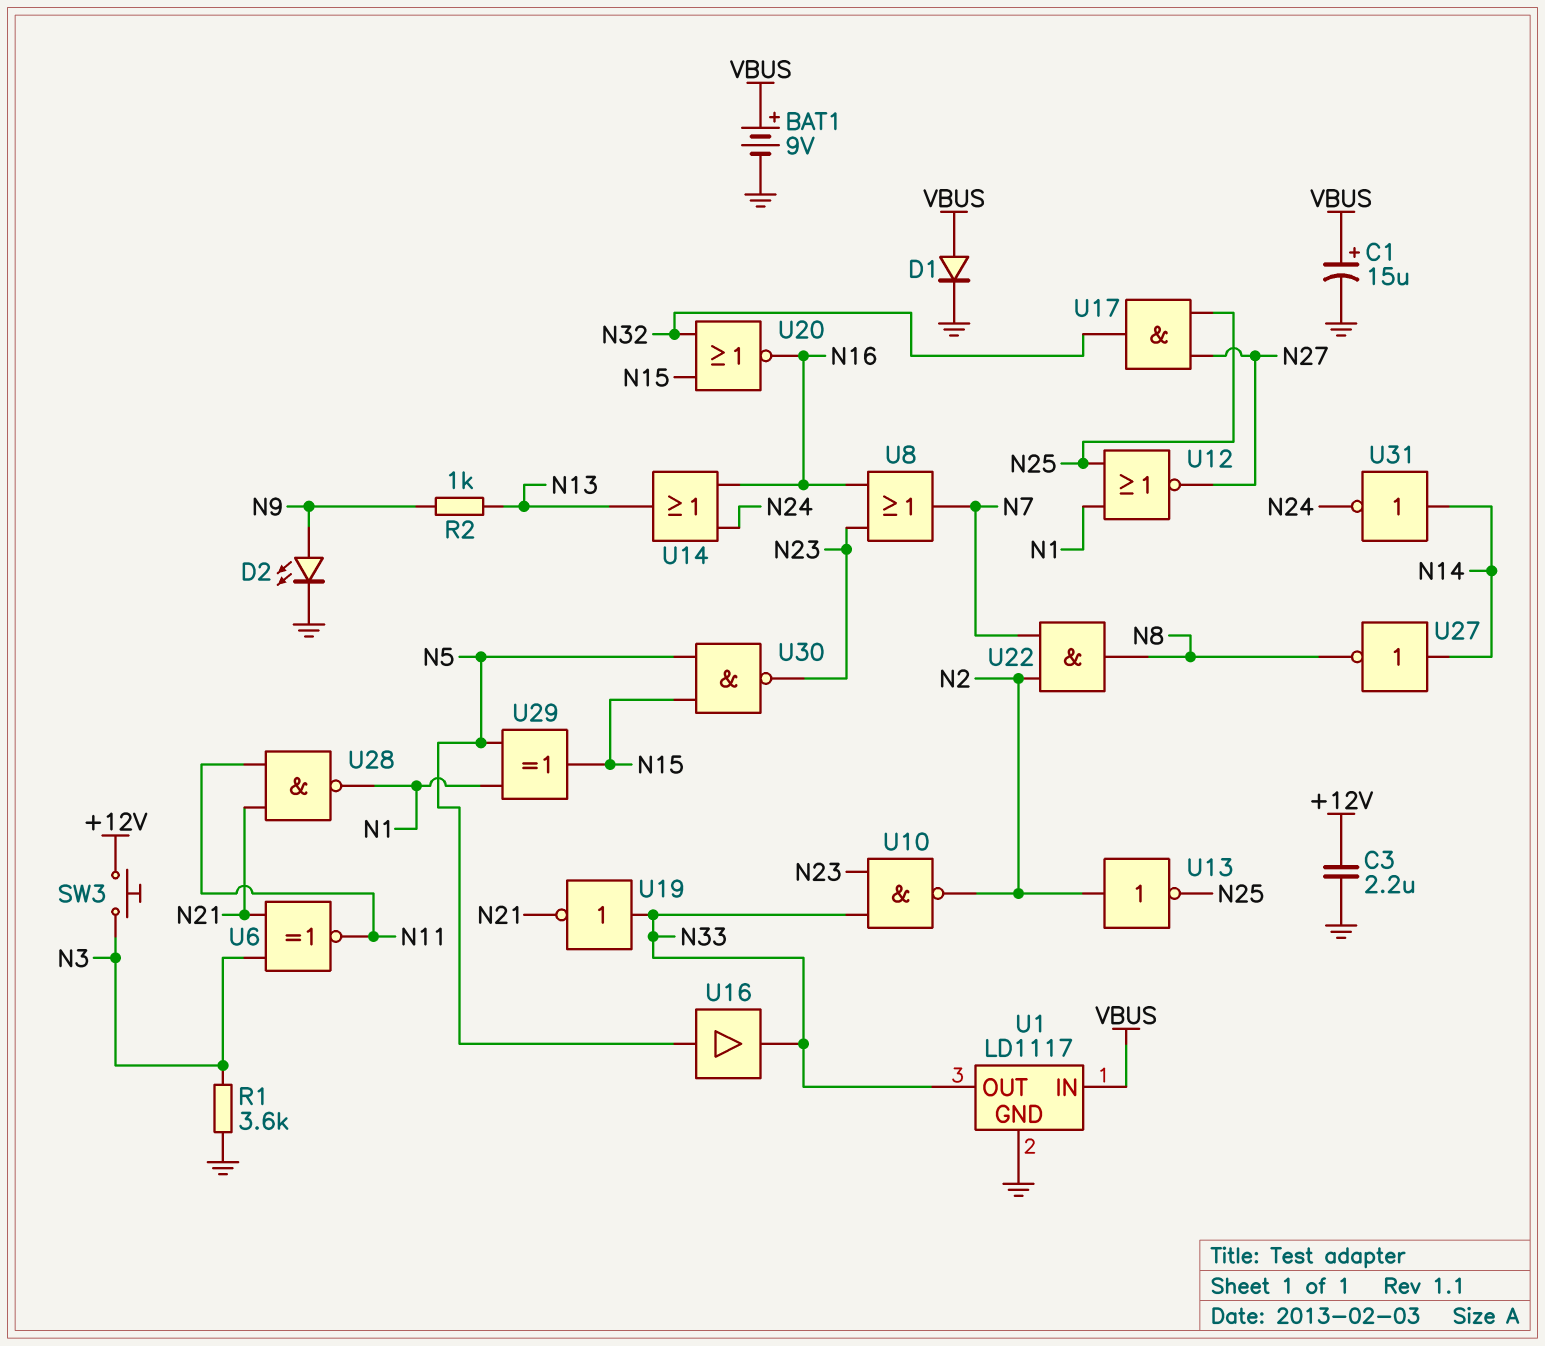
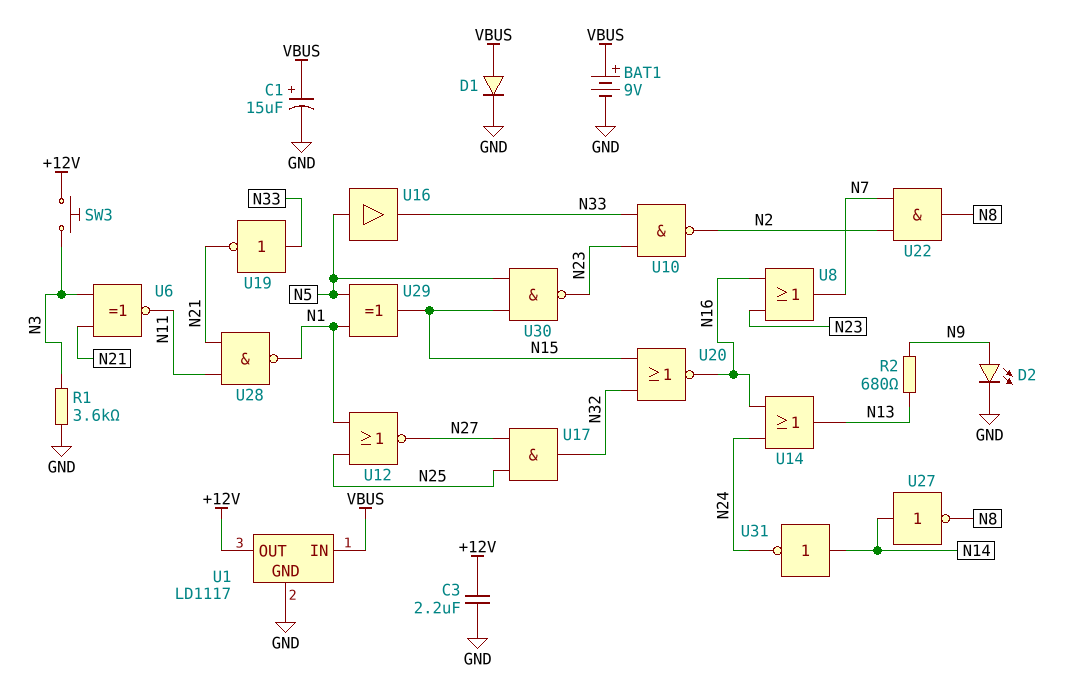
R2: 1k (N9, N13) -> 680 (N9, N13)
U1 pin OUT: N33 -> +12V
U13: NOT (in N2, out N25) -> none

